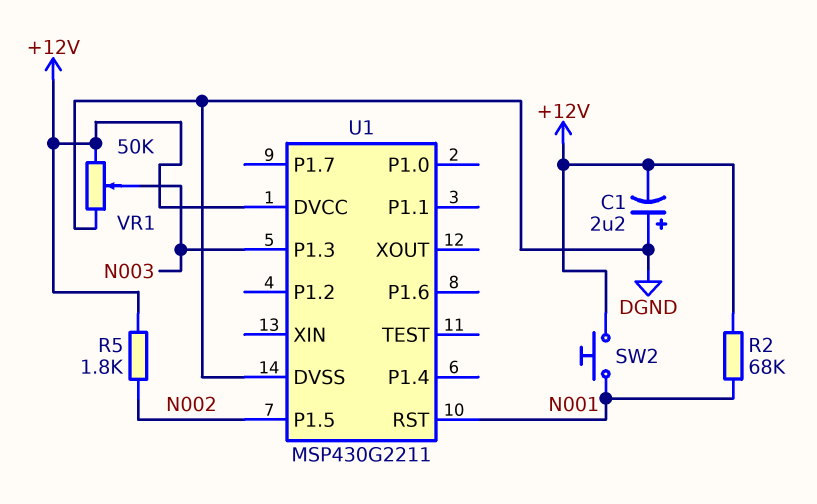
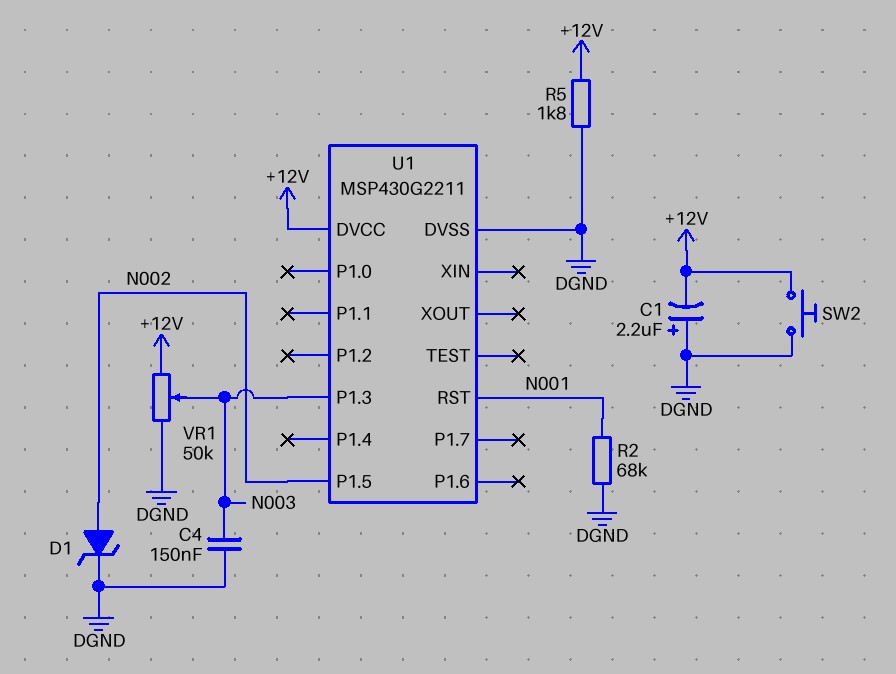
C4: none -> 150nF (DGND, N003)
D1: none -> zener (A N002, K DGND)
R2: 68k (+12V, N001) -> 68k (DGND, N001)
R5: 1.8k (+12V, N002) -> 1.8k (+12V, DGND)
SW2: button (+12V, N001) -> button (+12V, DGND)

